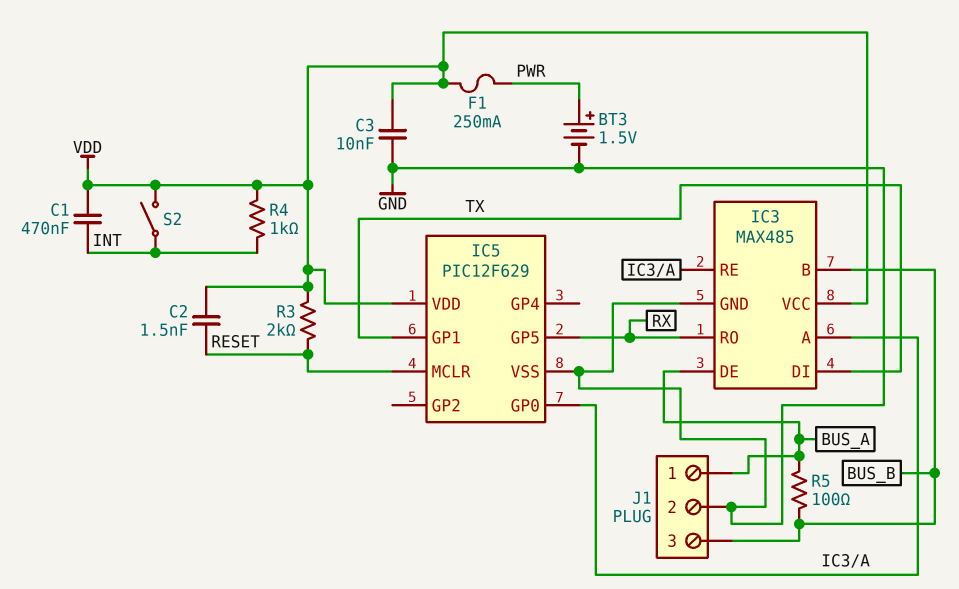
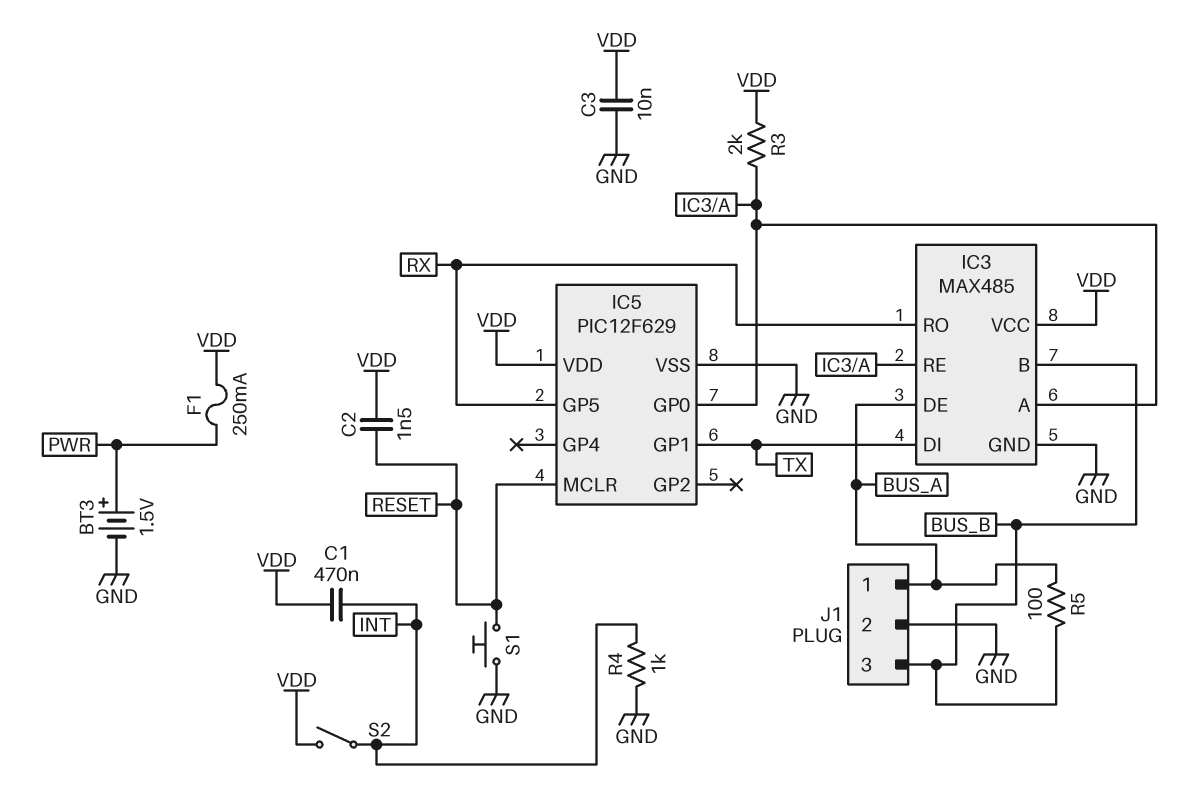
R3: 2k (RESET, VDD) -> 2k (IC3/A, VDD)
R4: 1k (INT, VDD) -> 1k (GND, INT)
S1: none -> button (GND, RESET)

